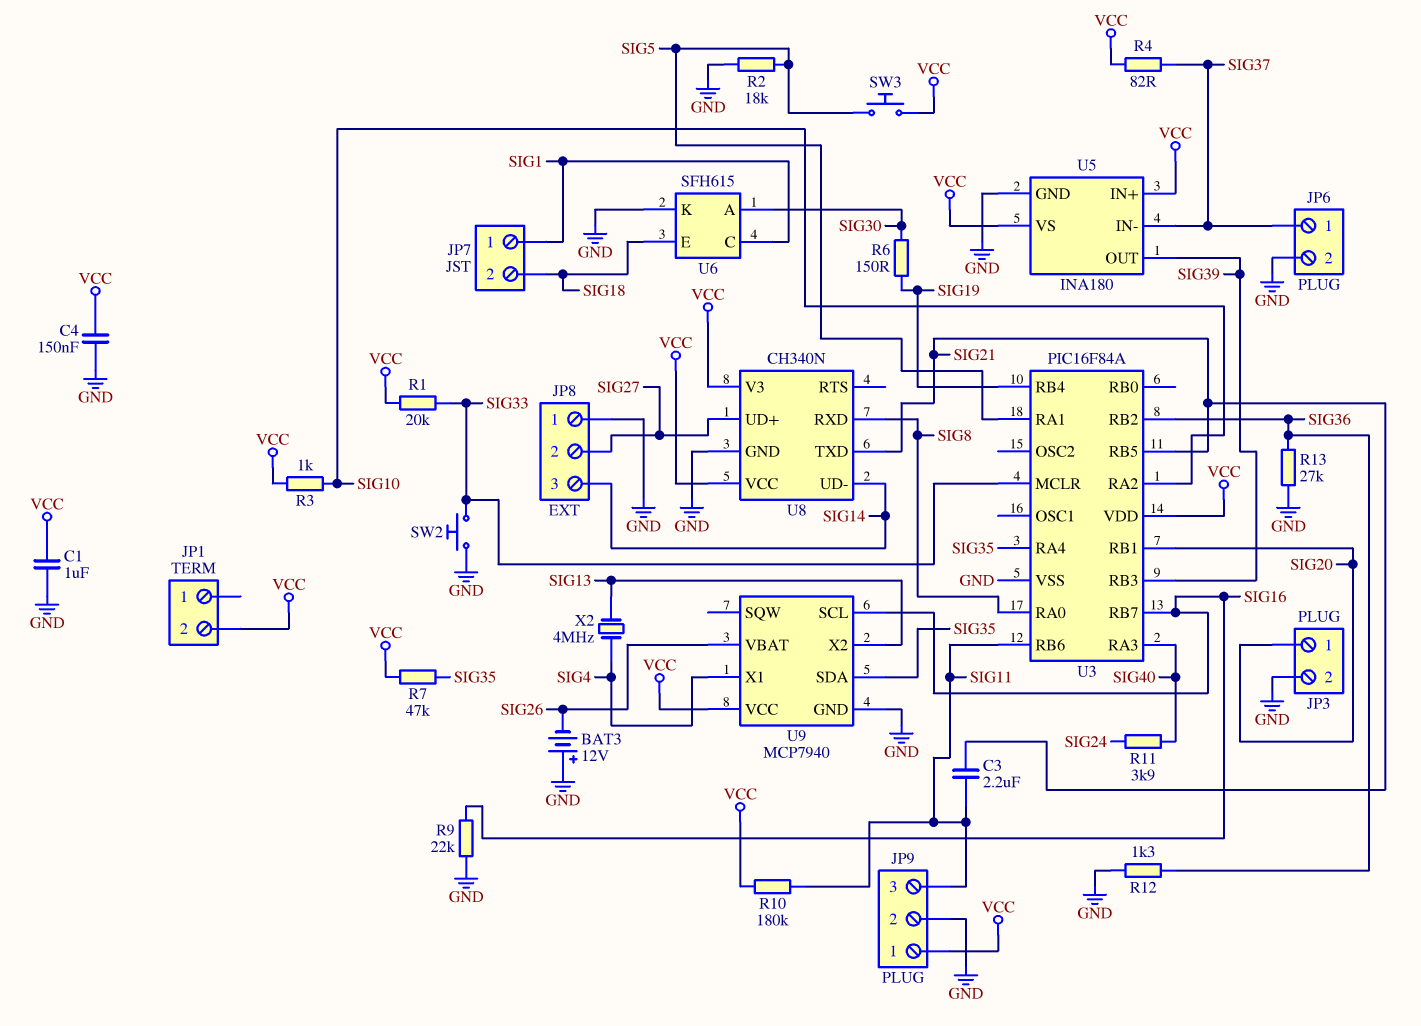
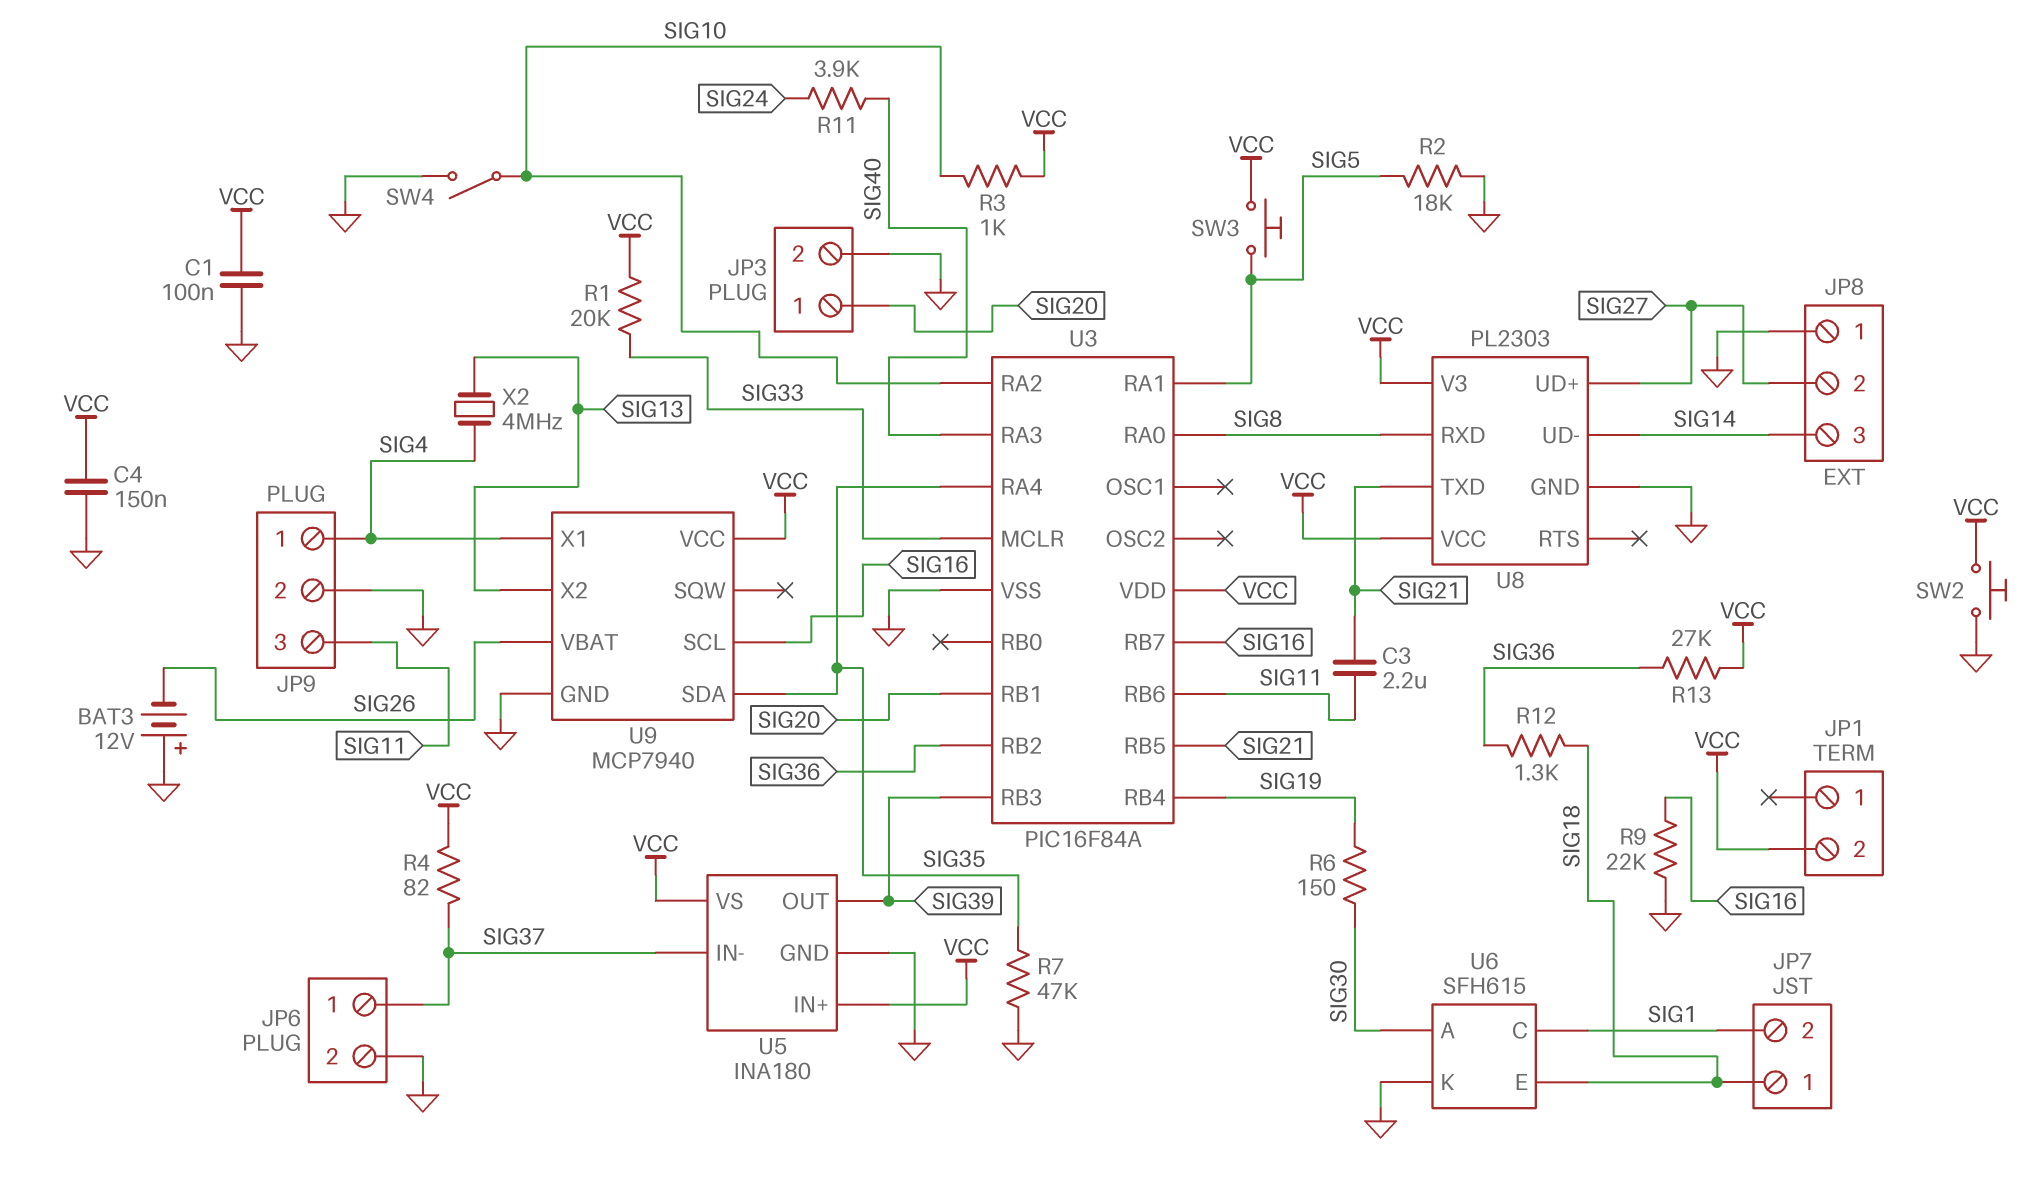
C1: 1uF (GND, VCC) -> 100nF (GND, VCC)
JP7 pin 1: SIG1 -> SIG18
JP7 pin 2: SIG18 -> SIG1
JP9 pin 1: VCC -> SIG4
R7: 47k (SIG35, VCC) -> 47k (GND, SIG35)
R10: 180k (SIG11, VCC) -> none
R12: 1.3k (GND, SIG36) -> 1.3k (SIG18, SIG36)
R13: 27k (GND, SIG36) -> 27k (SIG36, VCC)
SW2: button (GND, SIG33) -> button (GND, VCC)
SW4: none -> switch (GND, SIG10)
U8: CH340N -> PL2303

